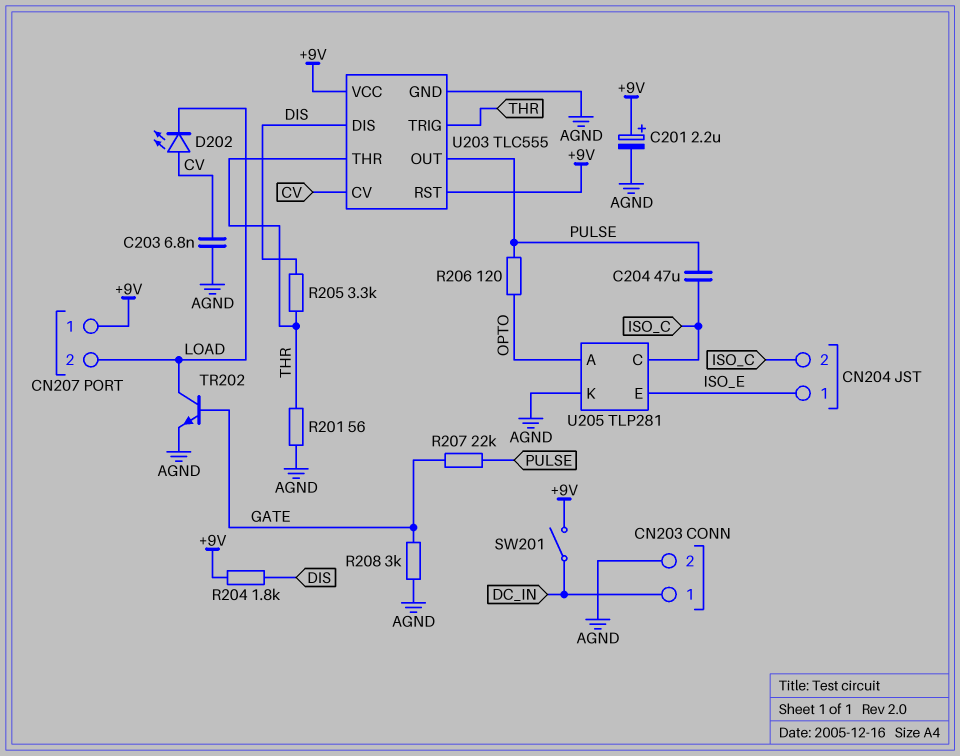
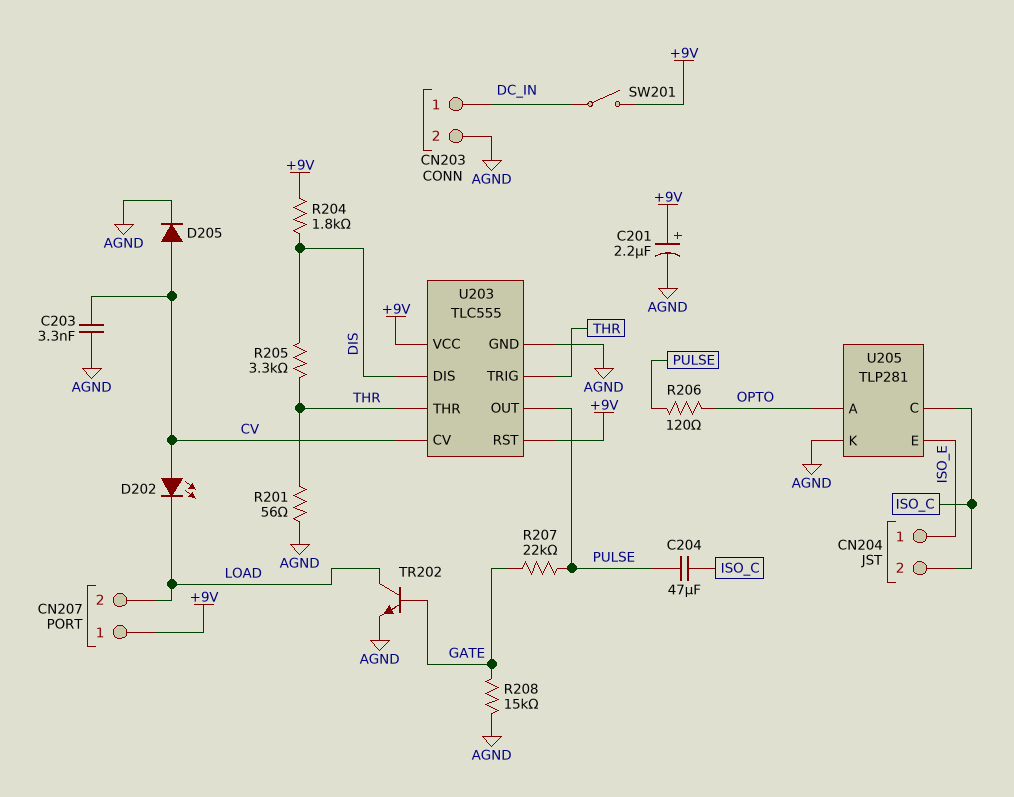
C203: 6.8nF (AGND, CV) -> 3.3nF (AGND, CV)
D205: none -> diode (A CV, K AGND)
R208: 3k (AGND, GATE) -> 15k (AGND, GATE)

